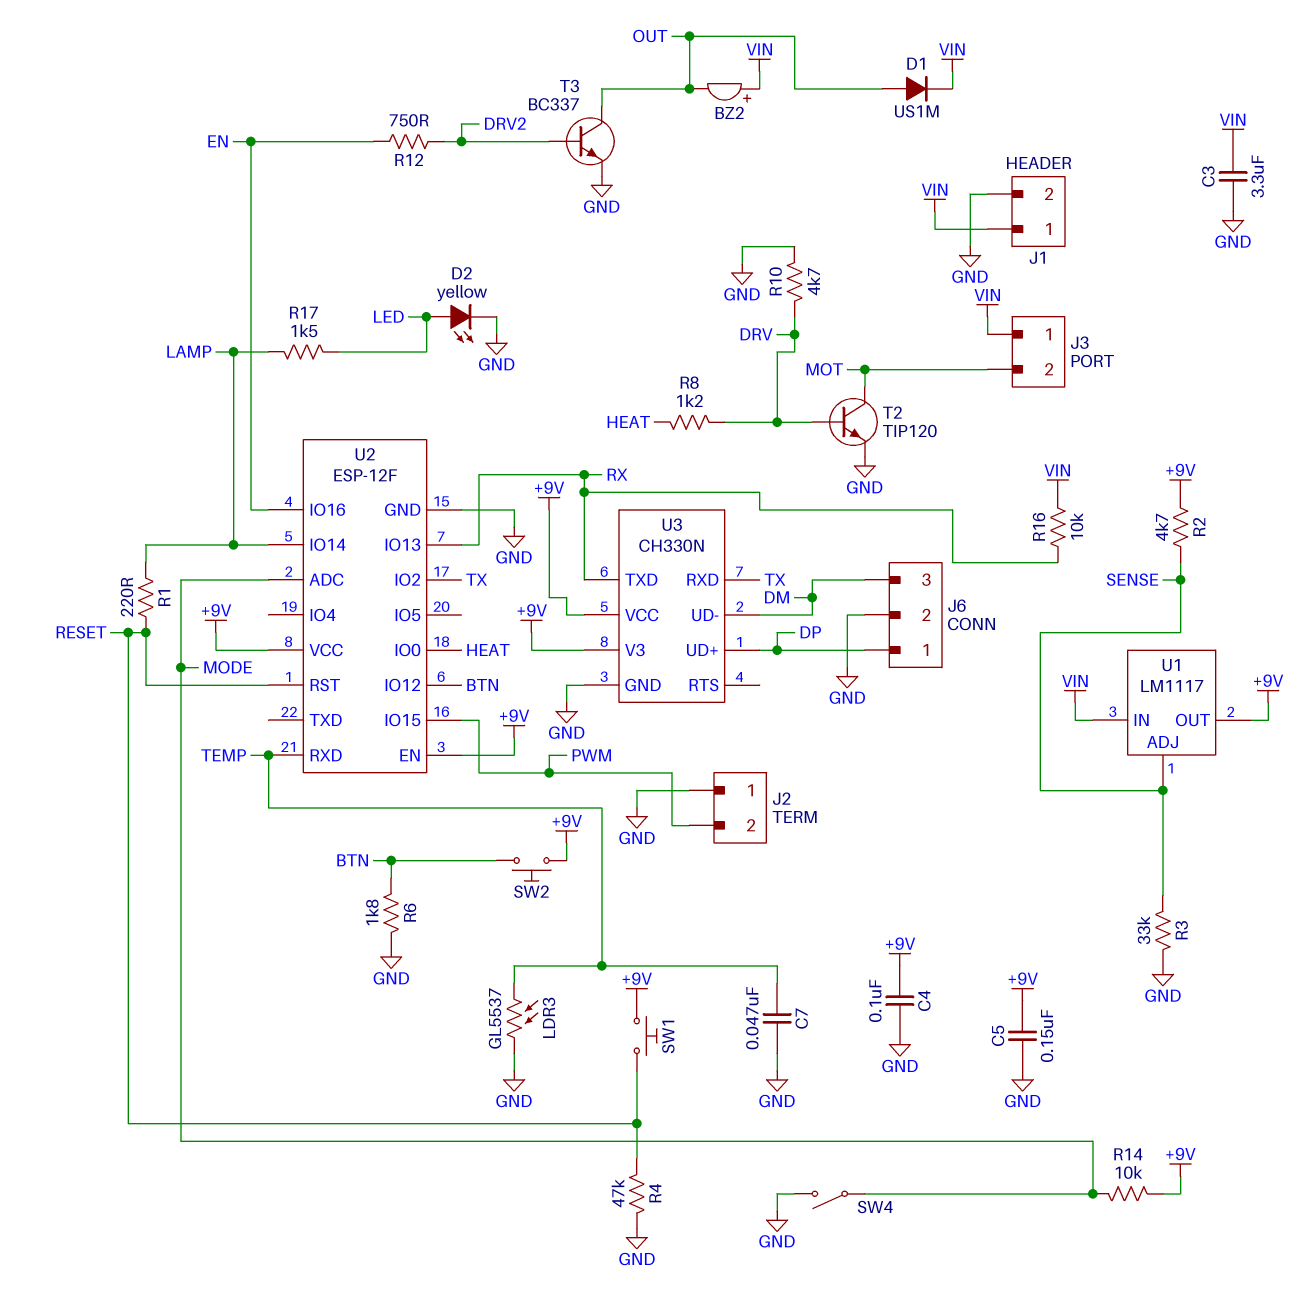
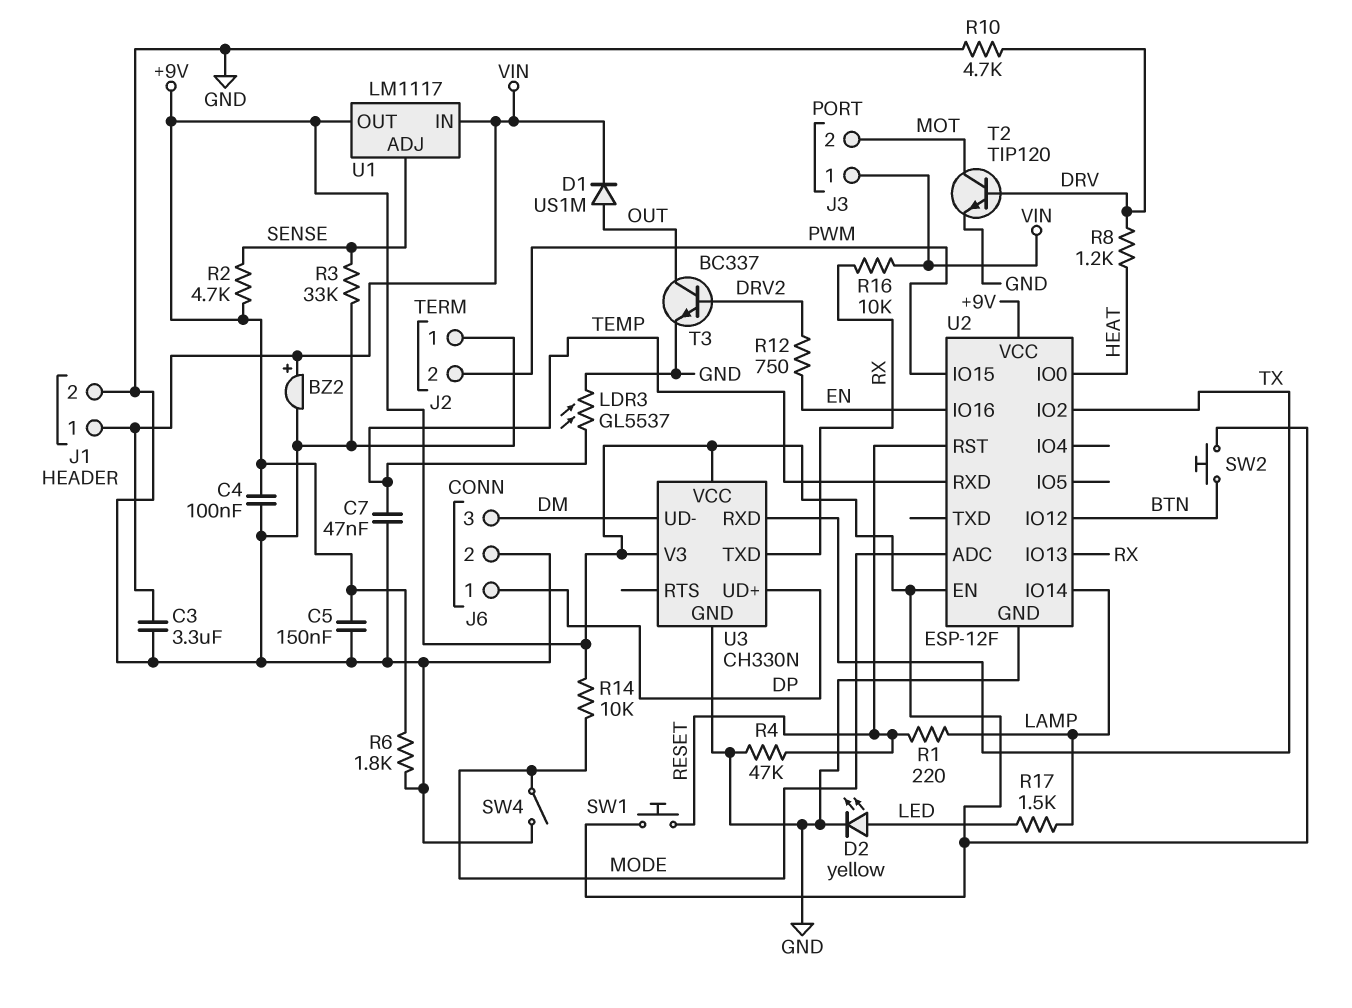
BZ2: buzzer (plus VIN, minus OUT) -> buzzer (plus VIN, minus GND)
R6: 1.8k (BTN, GND) -> 1.8k (+9V, GND)

